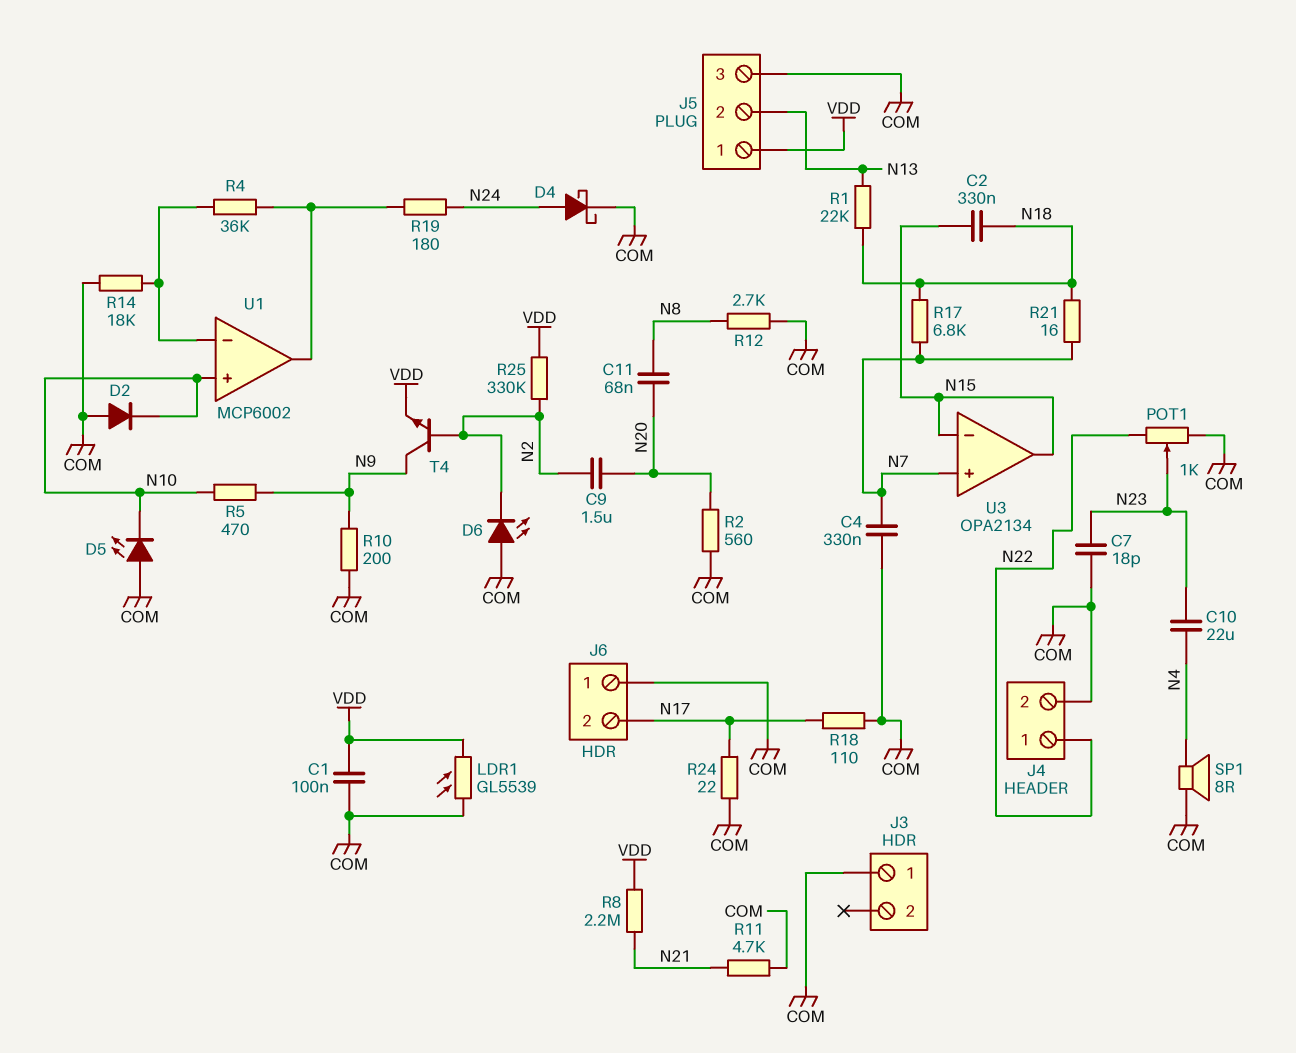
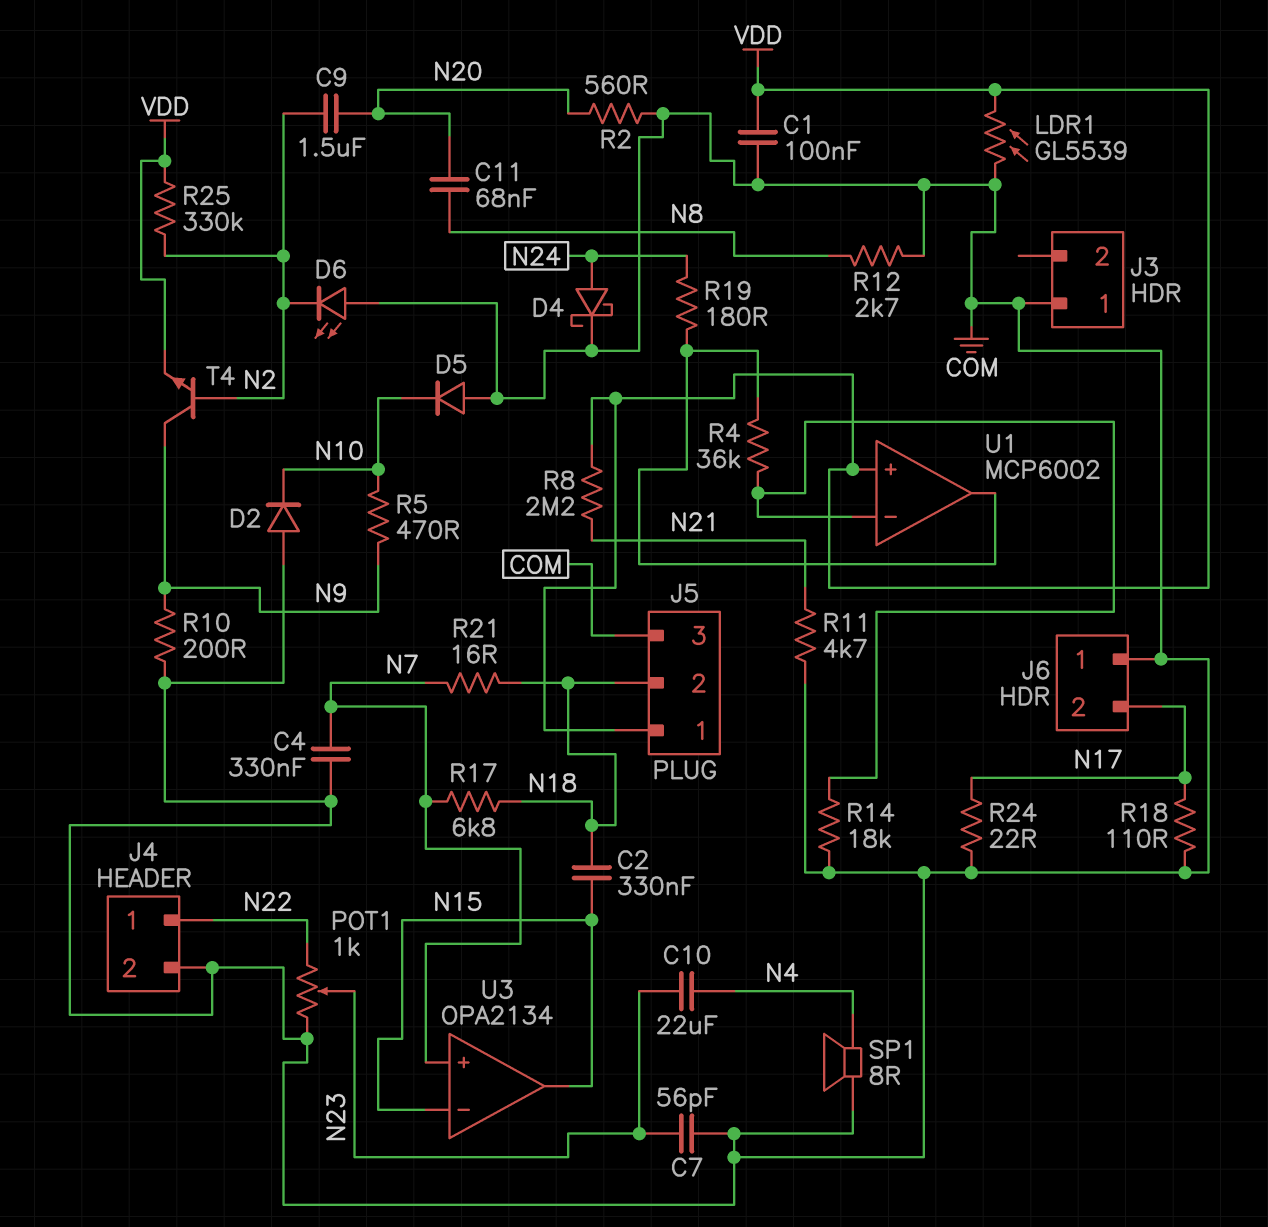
C7: 18pF (COM, N23) -> 56pF (COM, N23)
D5: LED (A COM, K N10) -> diode (A COM, K N10)
J5 pin 2: N13 -> N18
R1: 22k (N13, N18) -> none
U1 pin in+: N10 -> VDD

